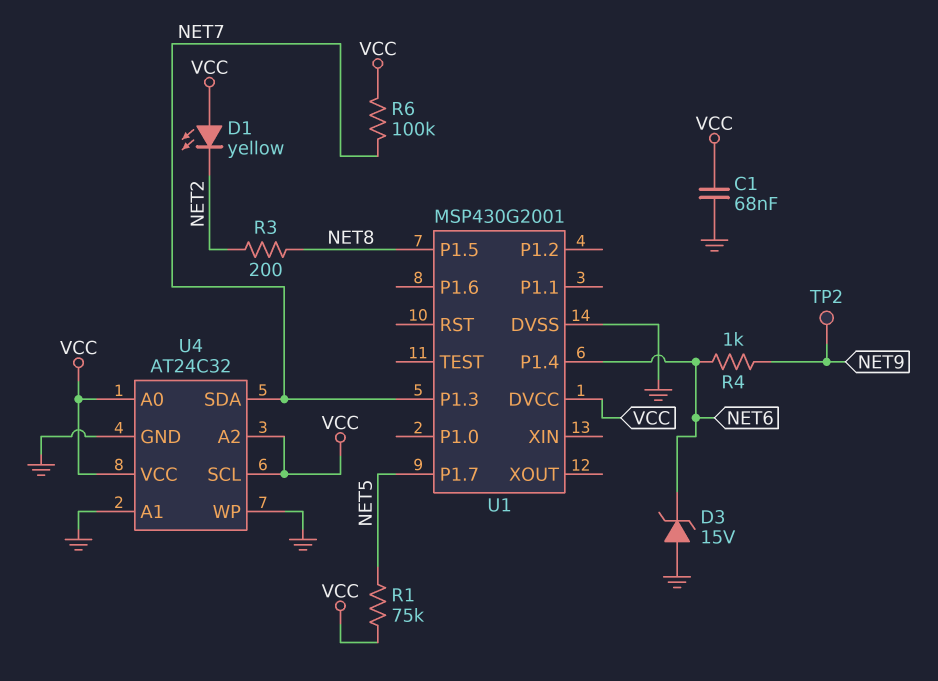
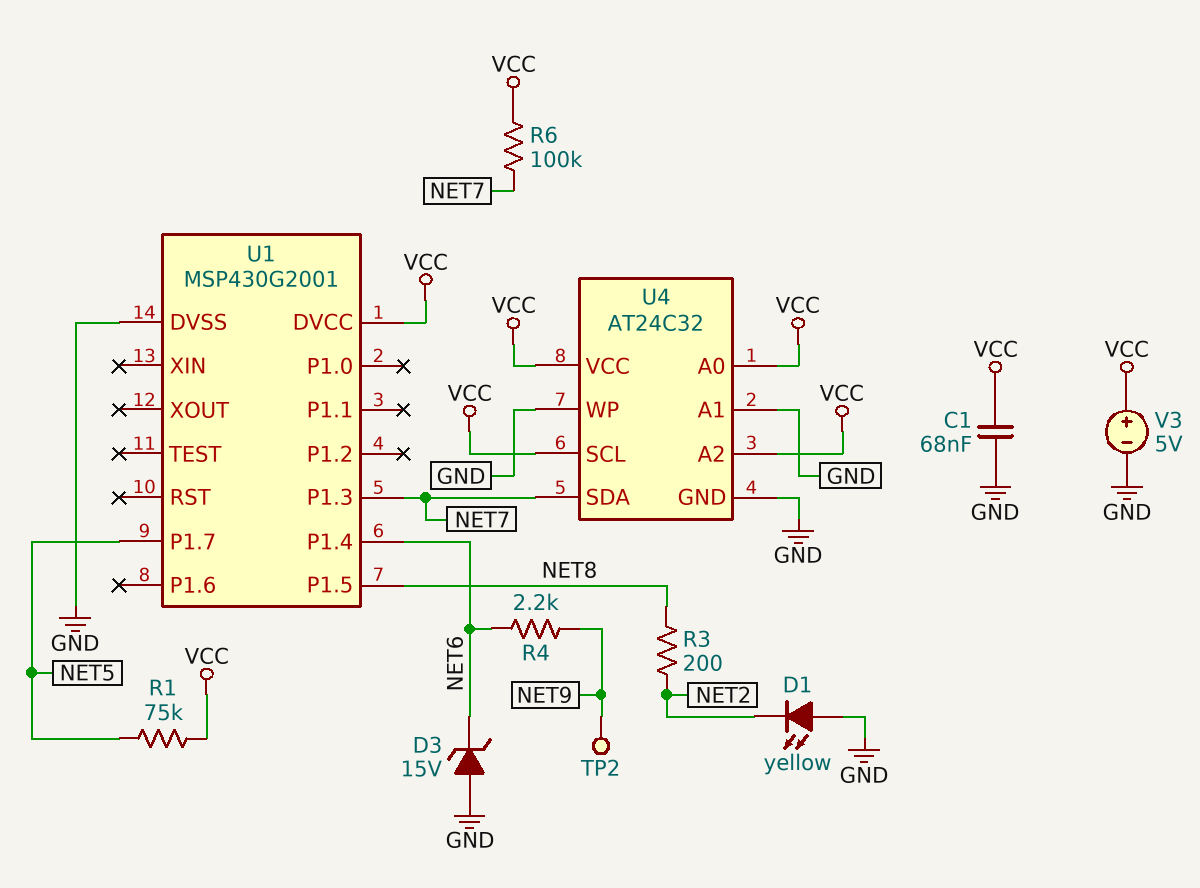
D1: LED yellow (A VCC, K NET2) -> LED yellow (A GND, K NET2)
R4: 1k (NET6, NET9) -> 2.2k (NET6, NET9)
V3: none -> 5V (plus VCC, minus GND)

